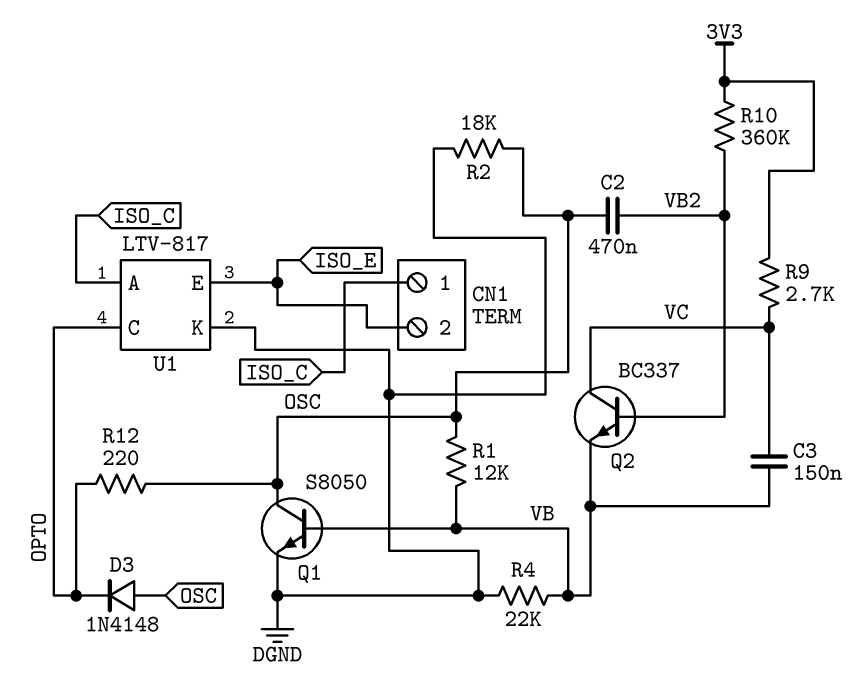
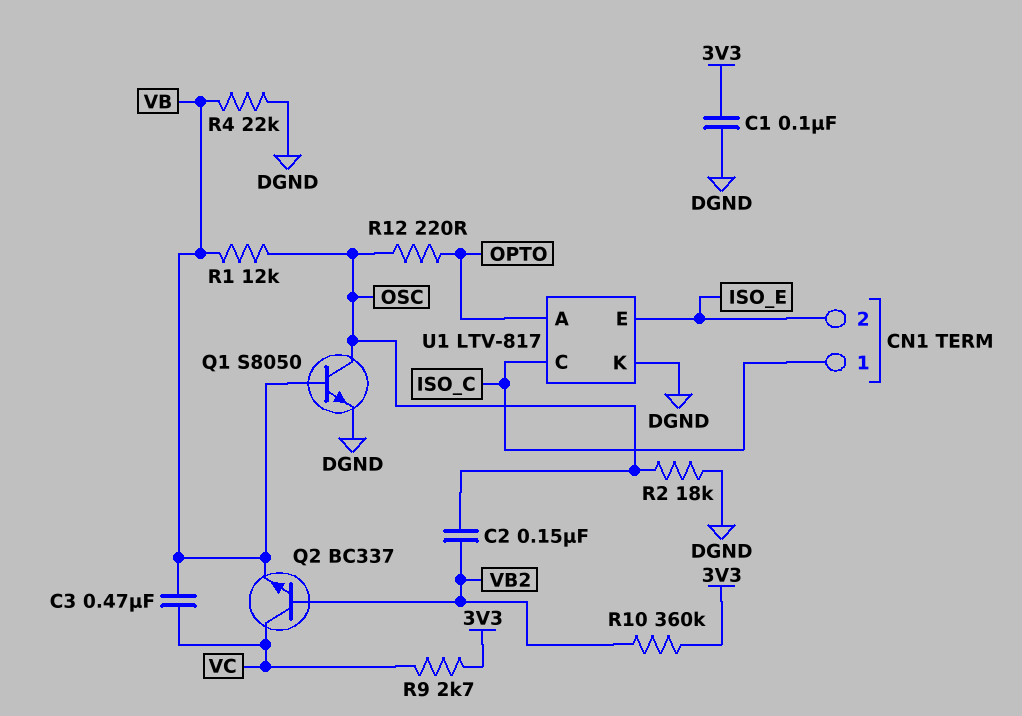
C1: none -> 100nF (3V3, DGND)
C2: 470nF (OSC, VB2) -> 150nF (OSC, VB2)
C3: 150nF (VB, VC) -> 470nF (VB, VC)
D3: diode 1N4148 (A OSC, K OPTO) -> none
U1 pin A: ISO_C -> OPTO
U1 pin C: OPTO -> ISO_C

